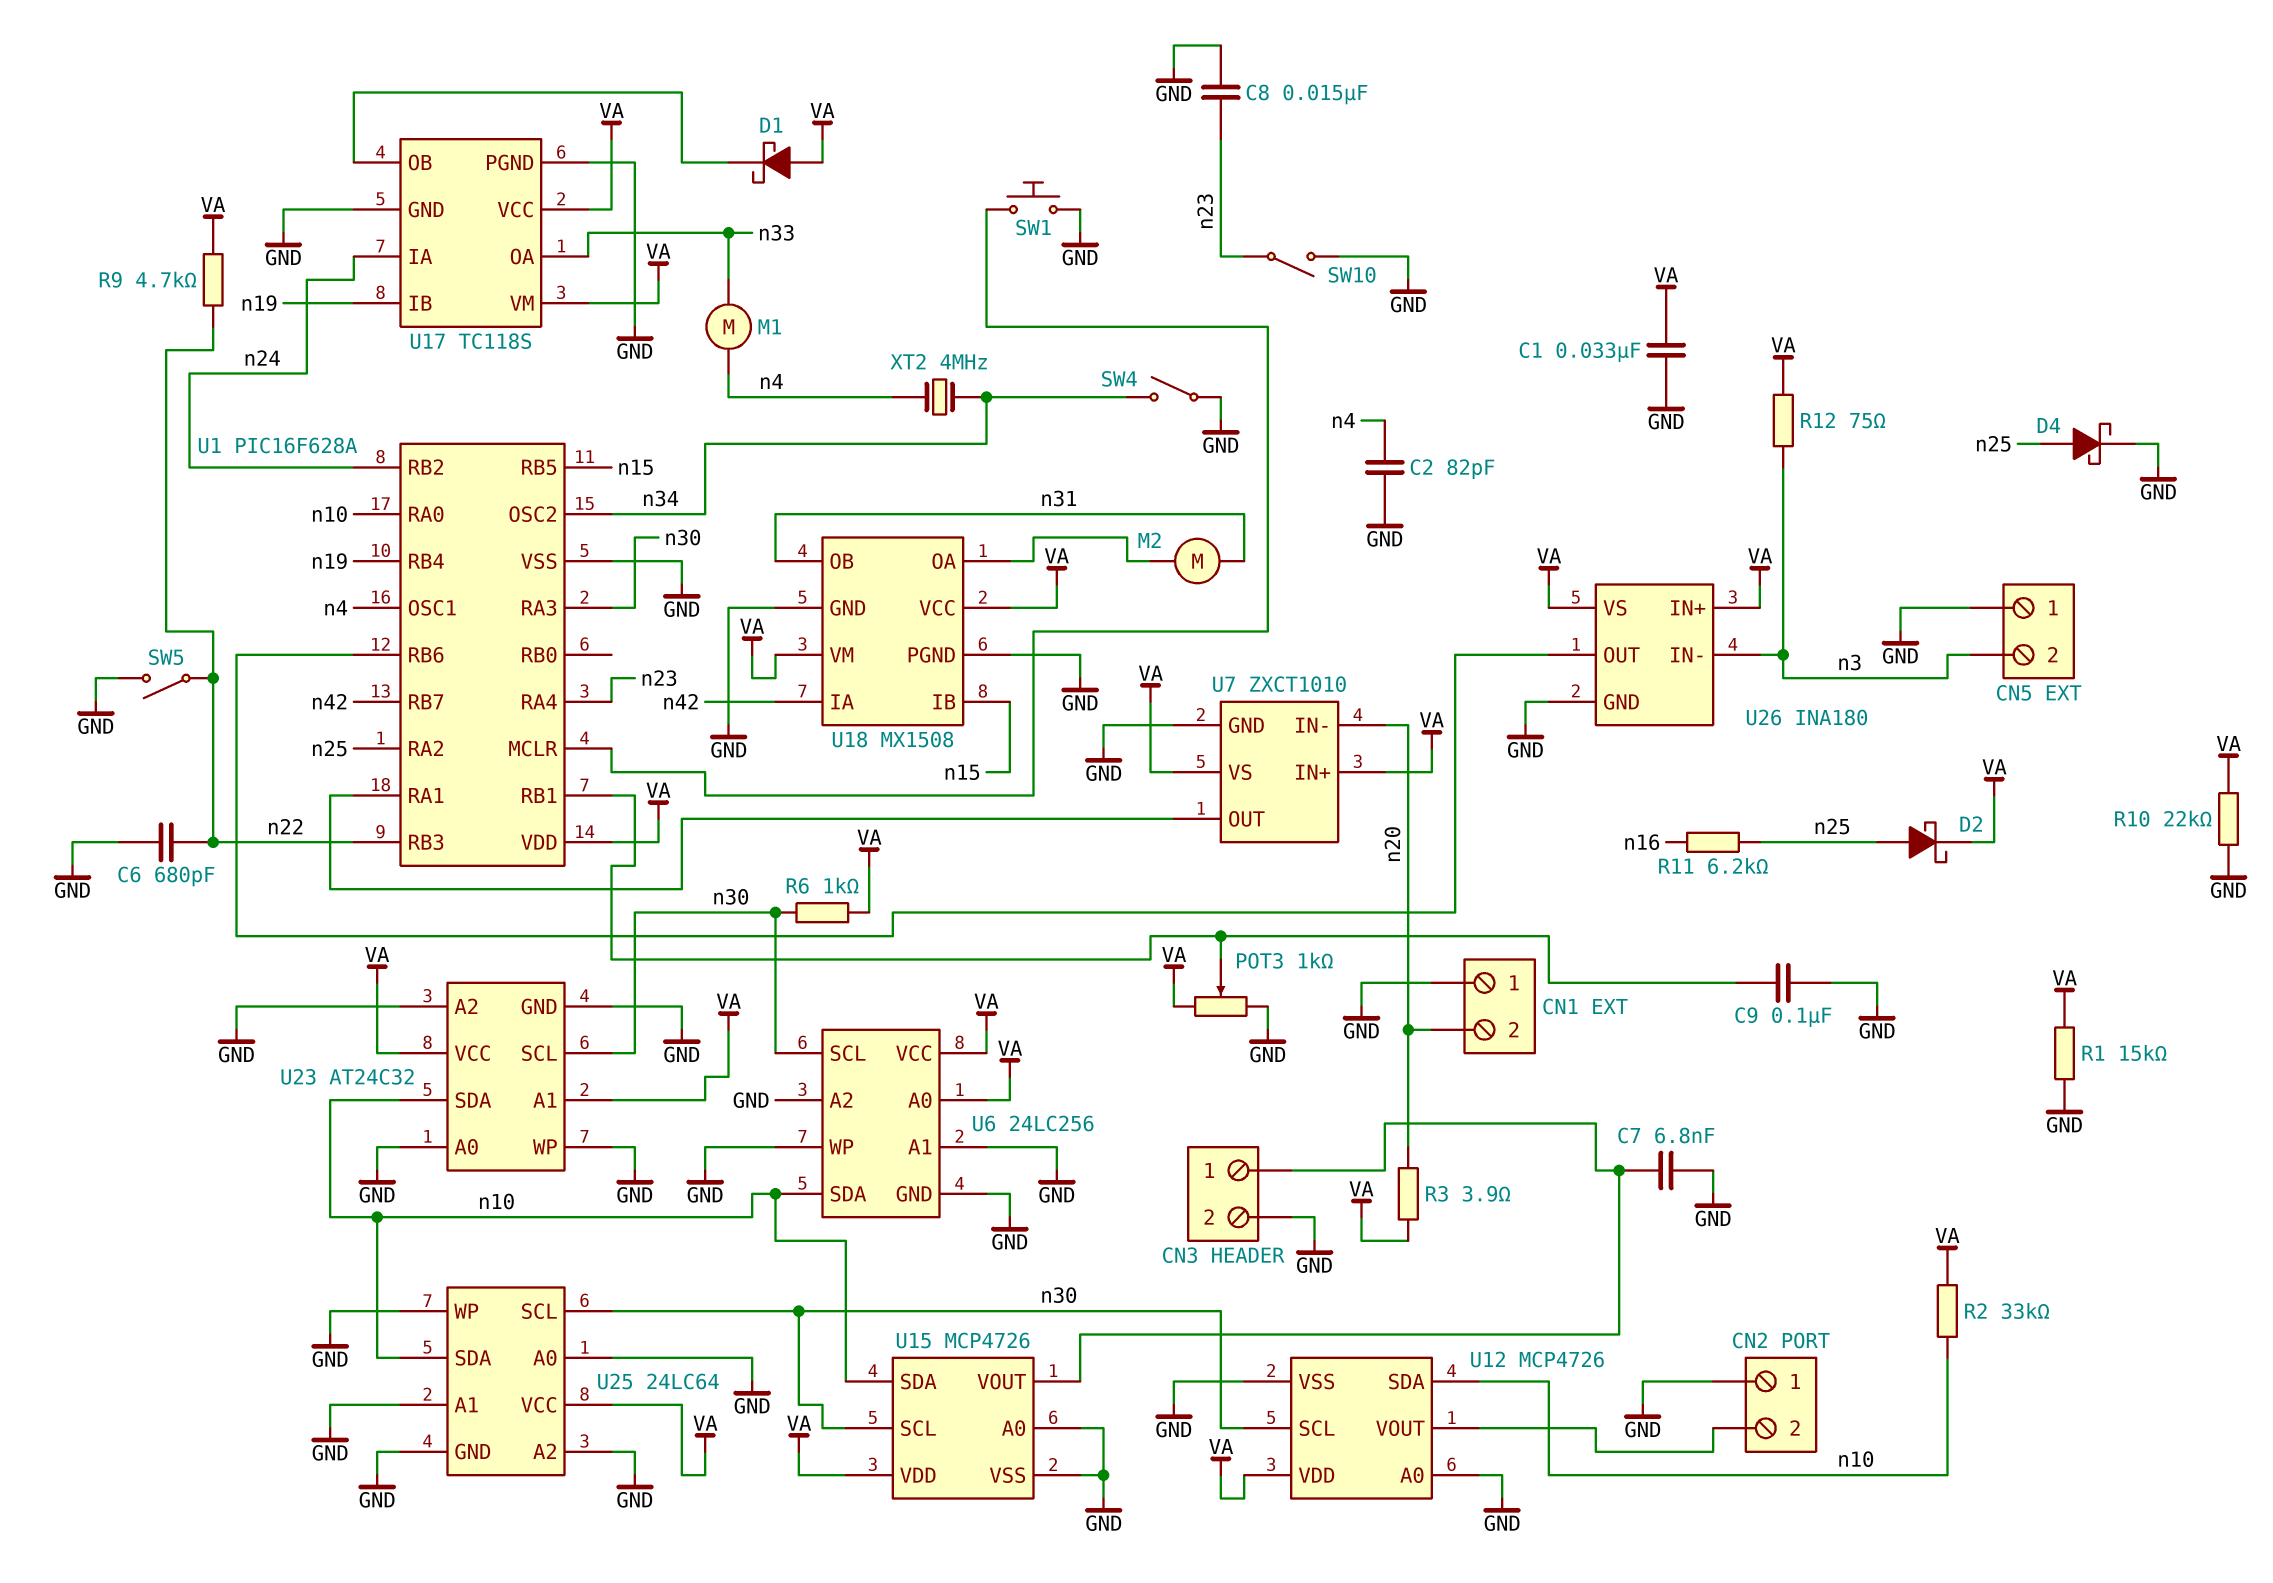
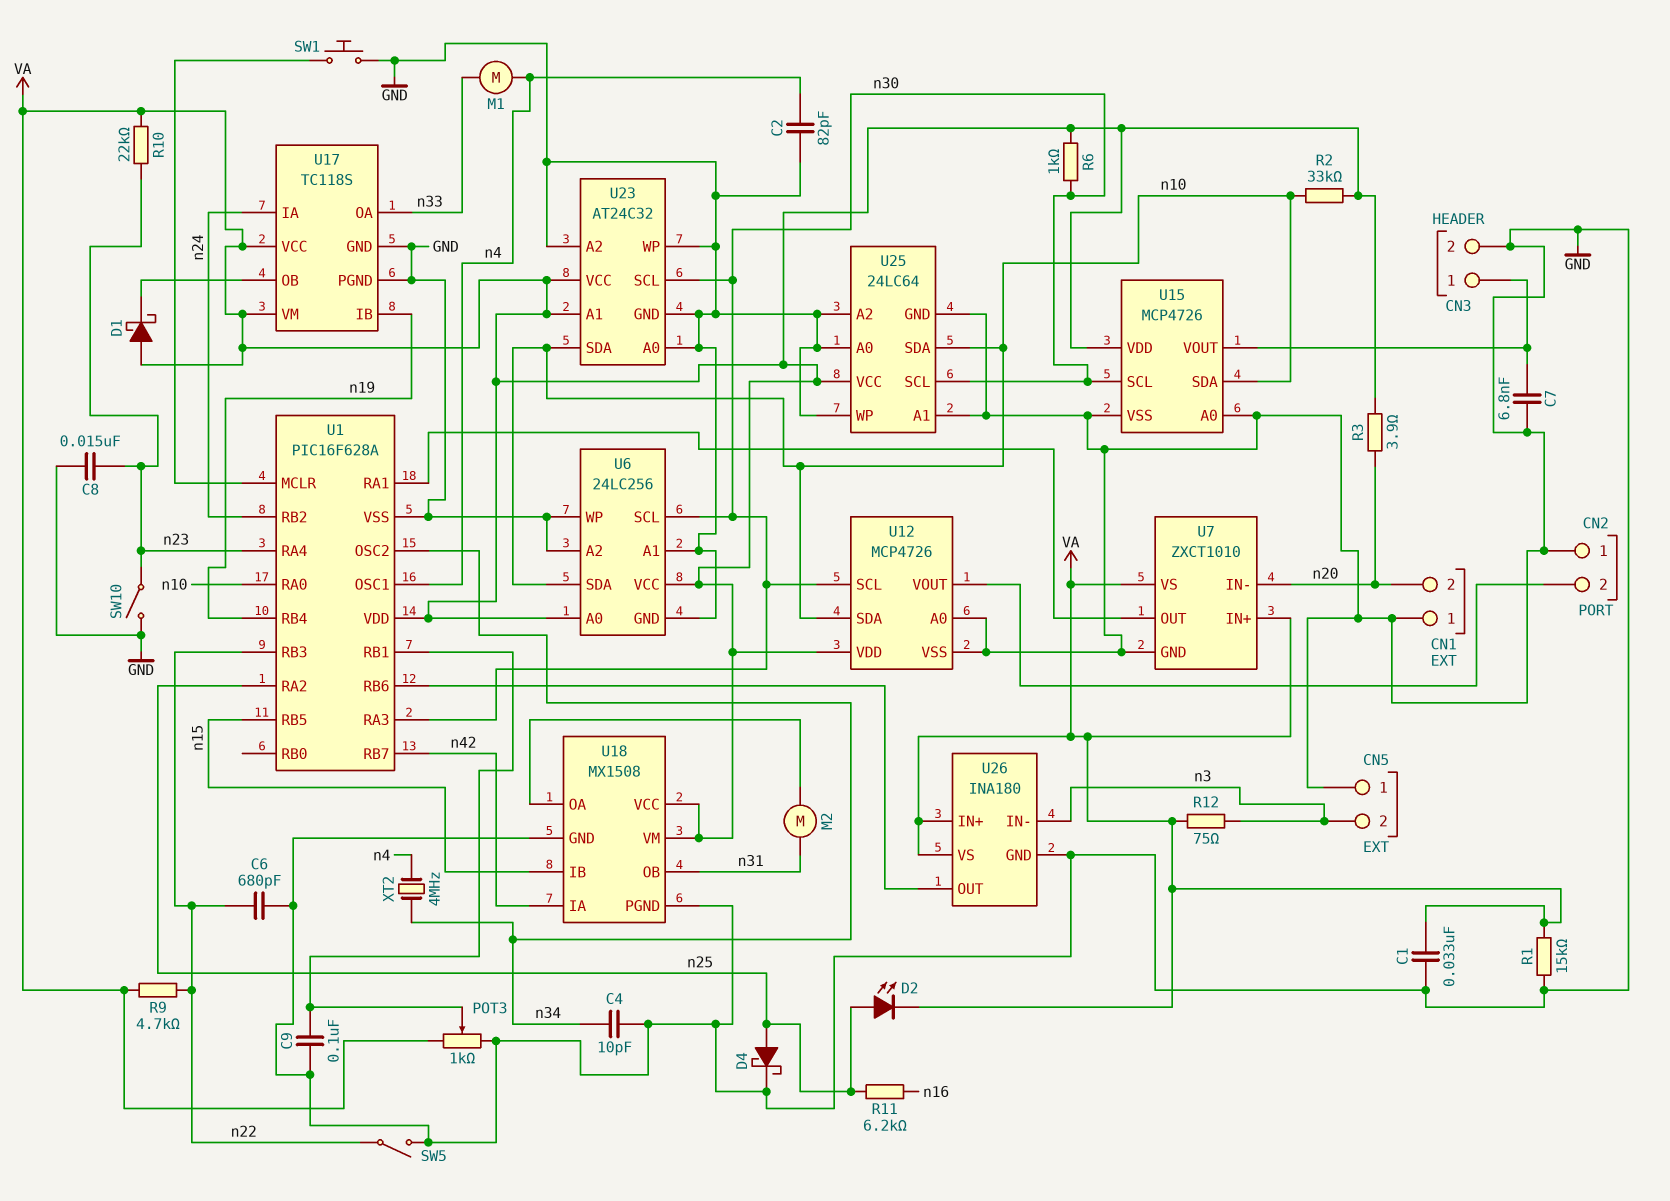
C4: none -> 10pF (GND, n34)
D2: schottky (A n25, K VA) -> LED (A n25, K VA)
R10: 22k (GND, VA) -> 22k (VA, n23)
SW4: switch (GND, n34) -> none

